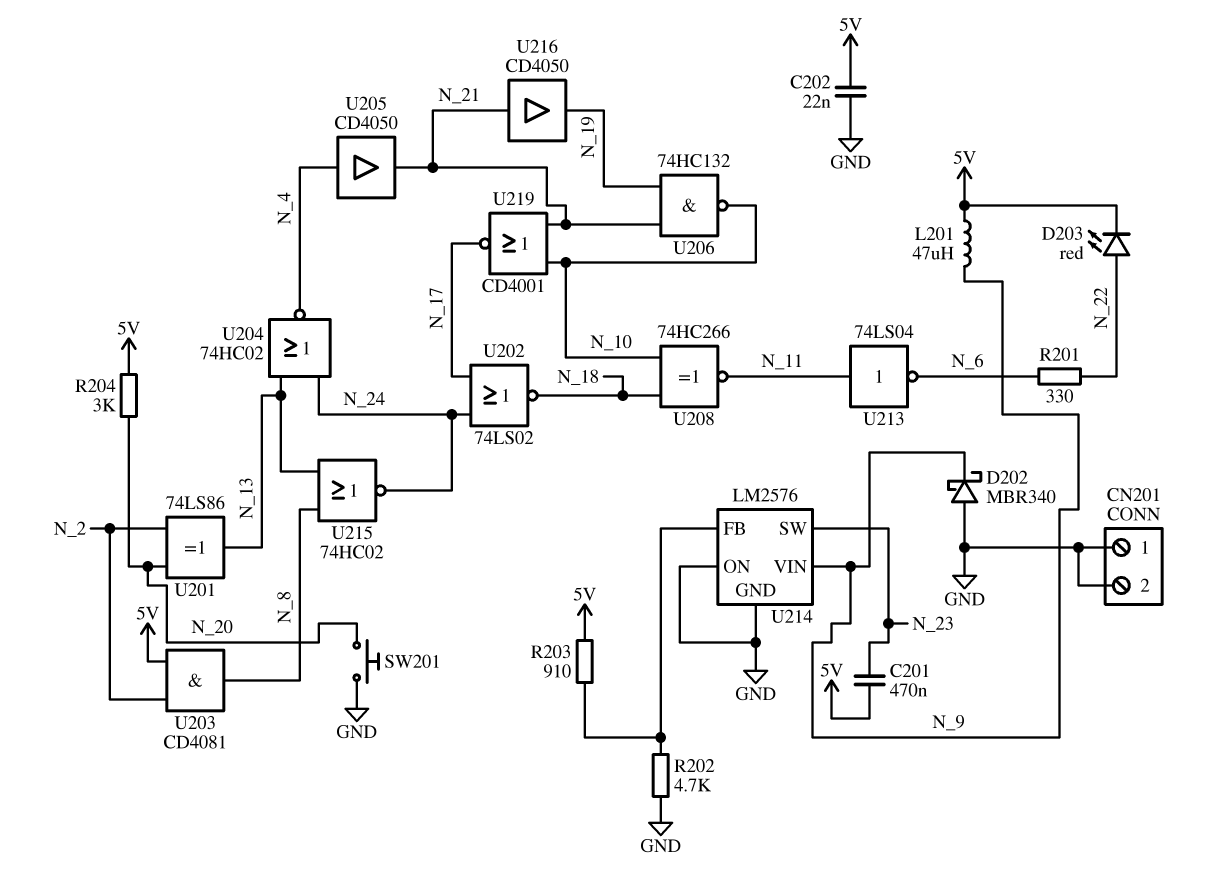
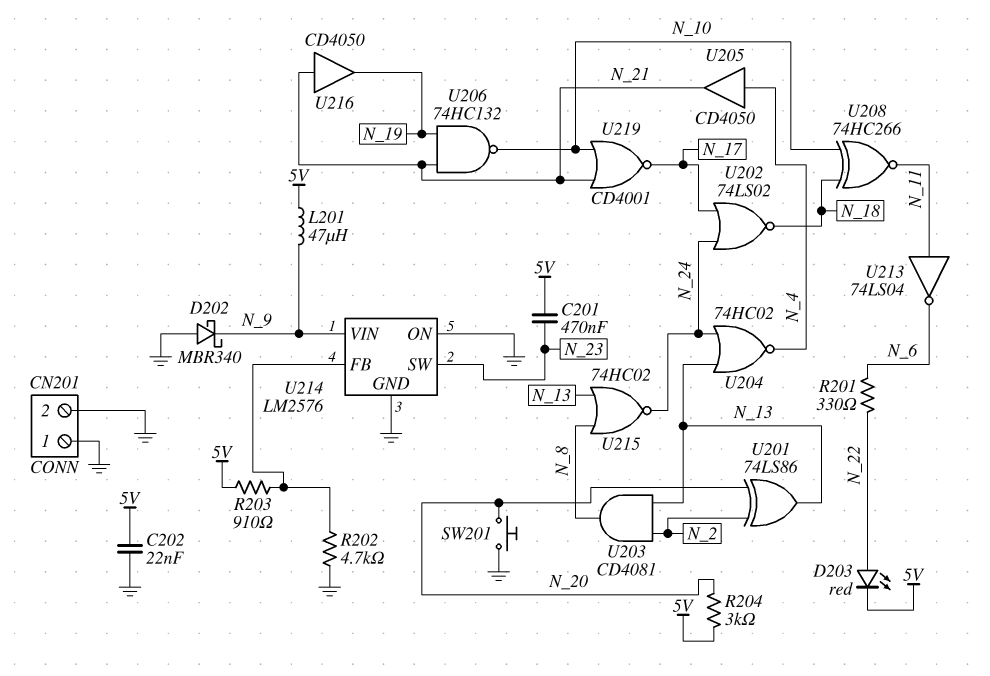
U203: AND CD4081 (in 5V, in N_2, out N_8) -> AND CD4081 (in N_2, in N_13, out N_8)

